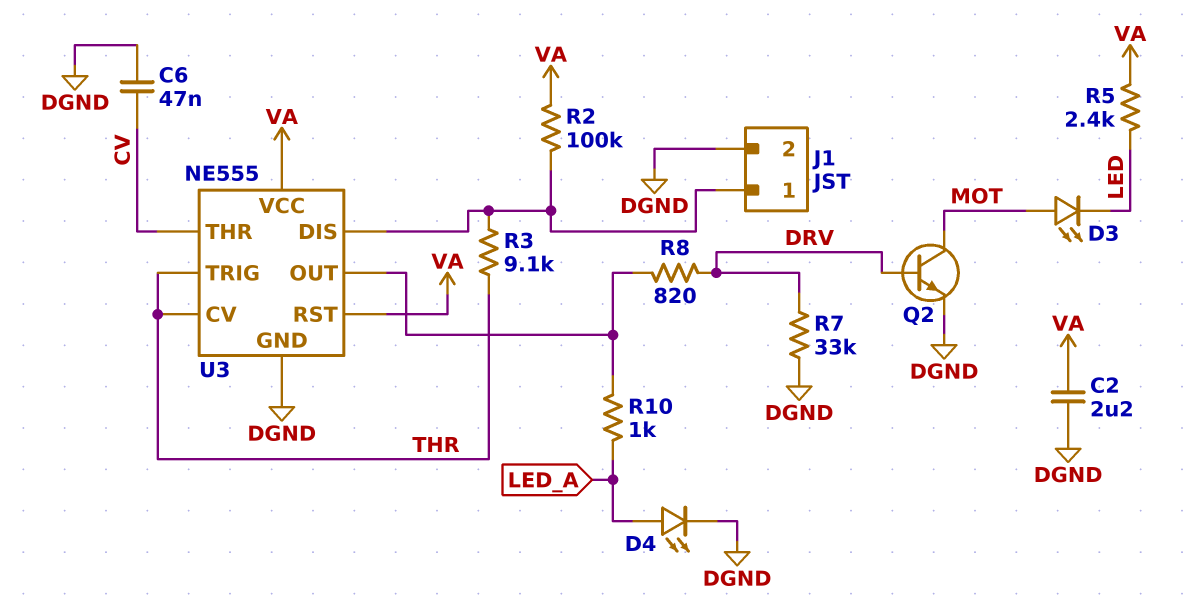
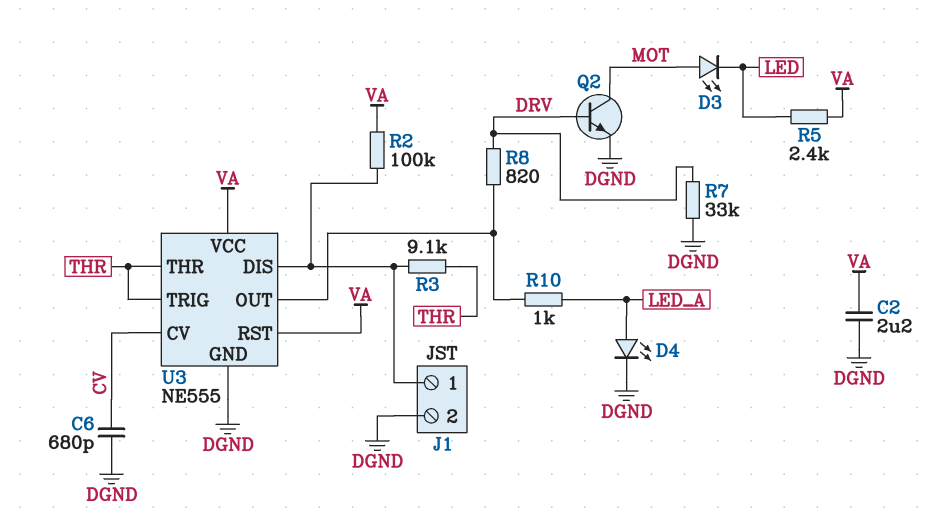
C6: 47nF (CV, DGND) -> 680pF (CV, DGND)
U3 pin CV: THR -> CV
U3 pin THR: CV -> THR

